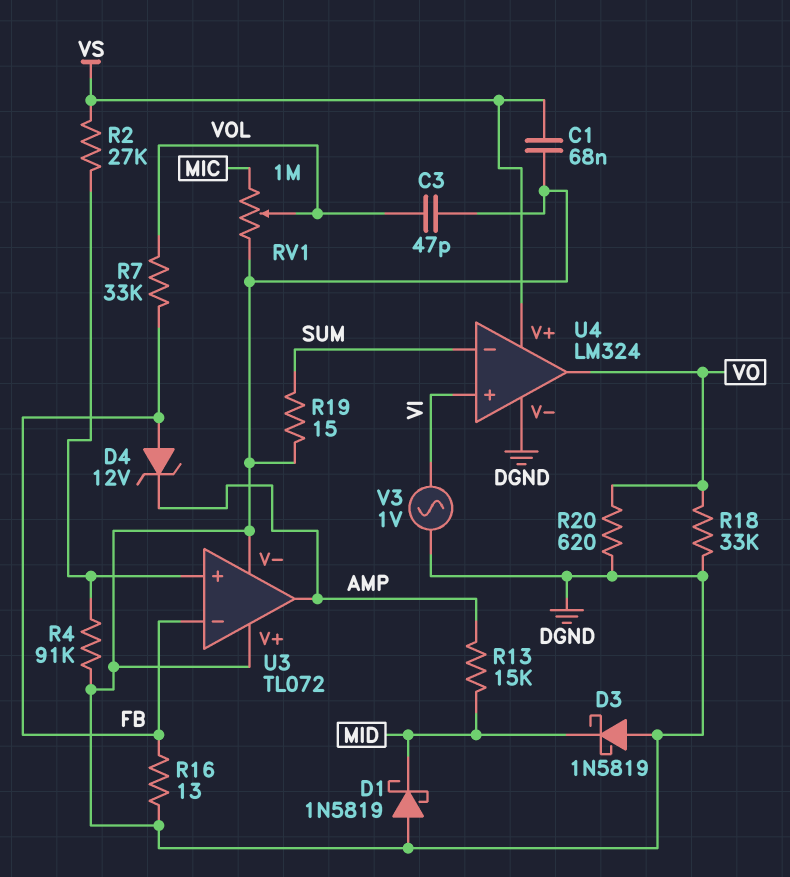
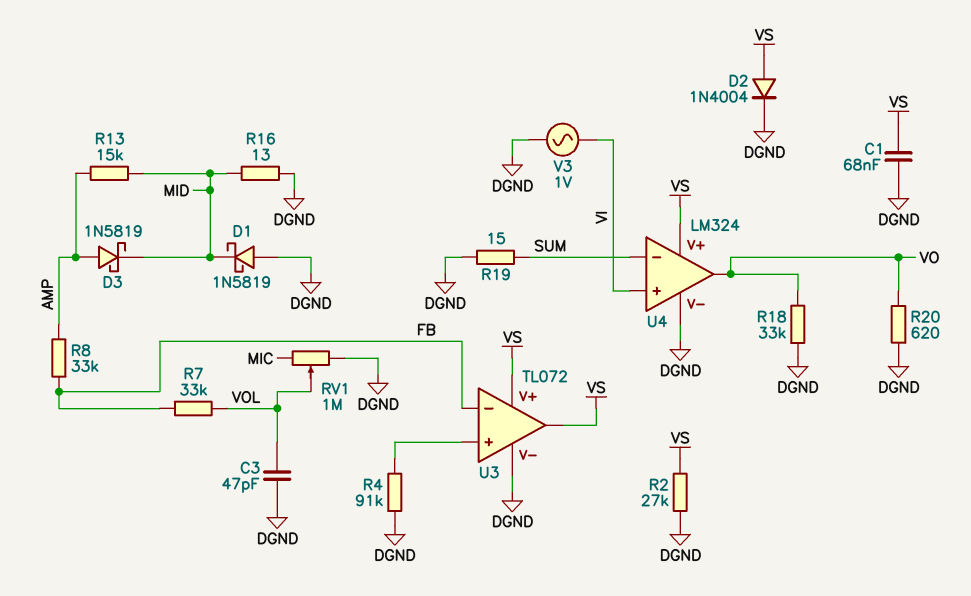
D2: none -> diode 1N4004 (A VS, K DGND)
D3: schottky 1N5819 (A DGND, K MID) -> schottky 1N5819 (A AMP, K MID)
D4: zener 12V (A FB, K AMP) -> none
R2: 27k (U3/in+, VS) -> 27k (DGND, VS)
R8: none -> 33k (AMP, FB)
R16: 13 (DGND, FB) -> 13 (DGND, MID)
U3 pin V+: DGND -> VS
U3 pin out: AMP -> VS

